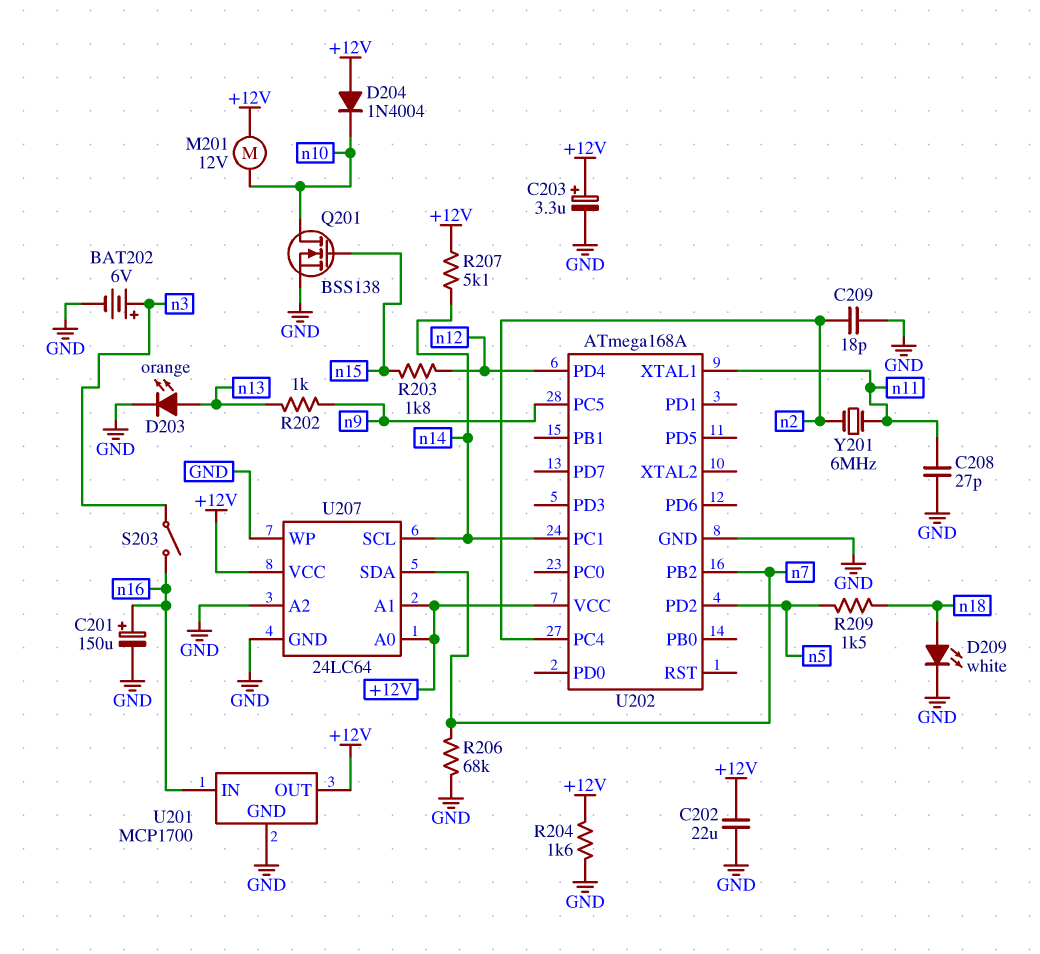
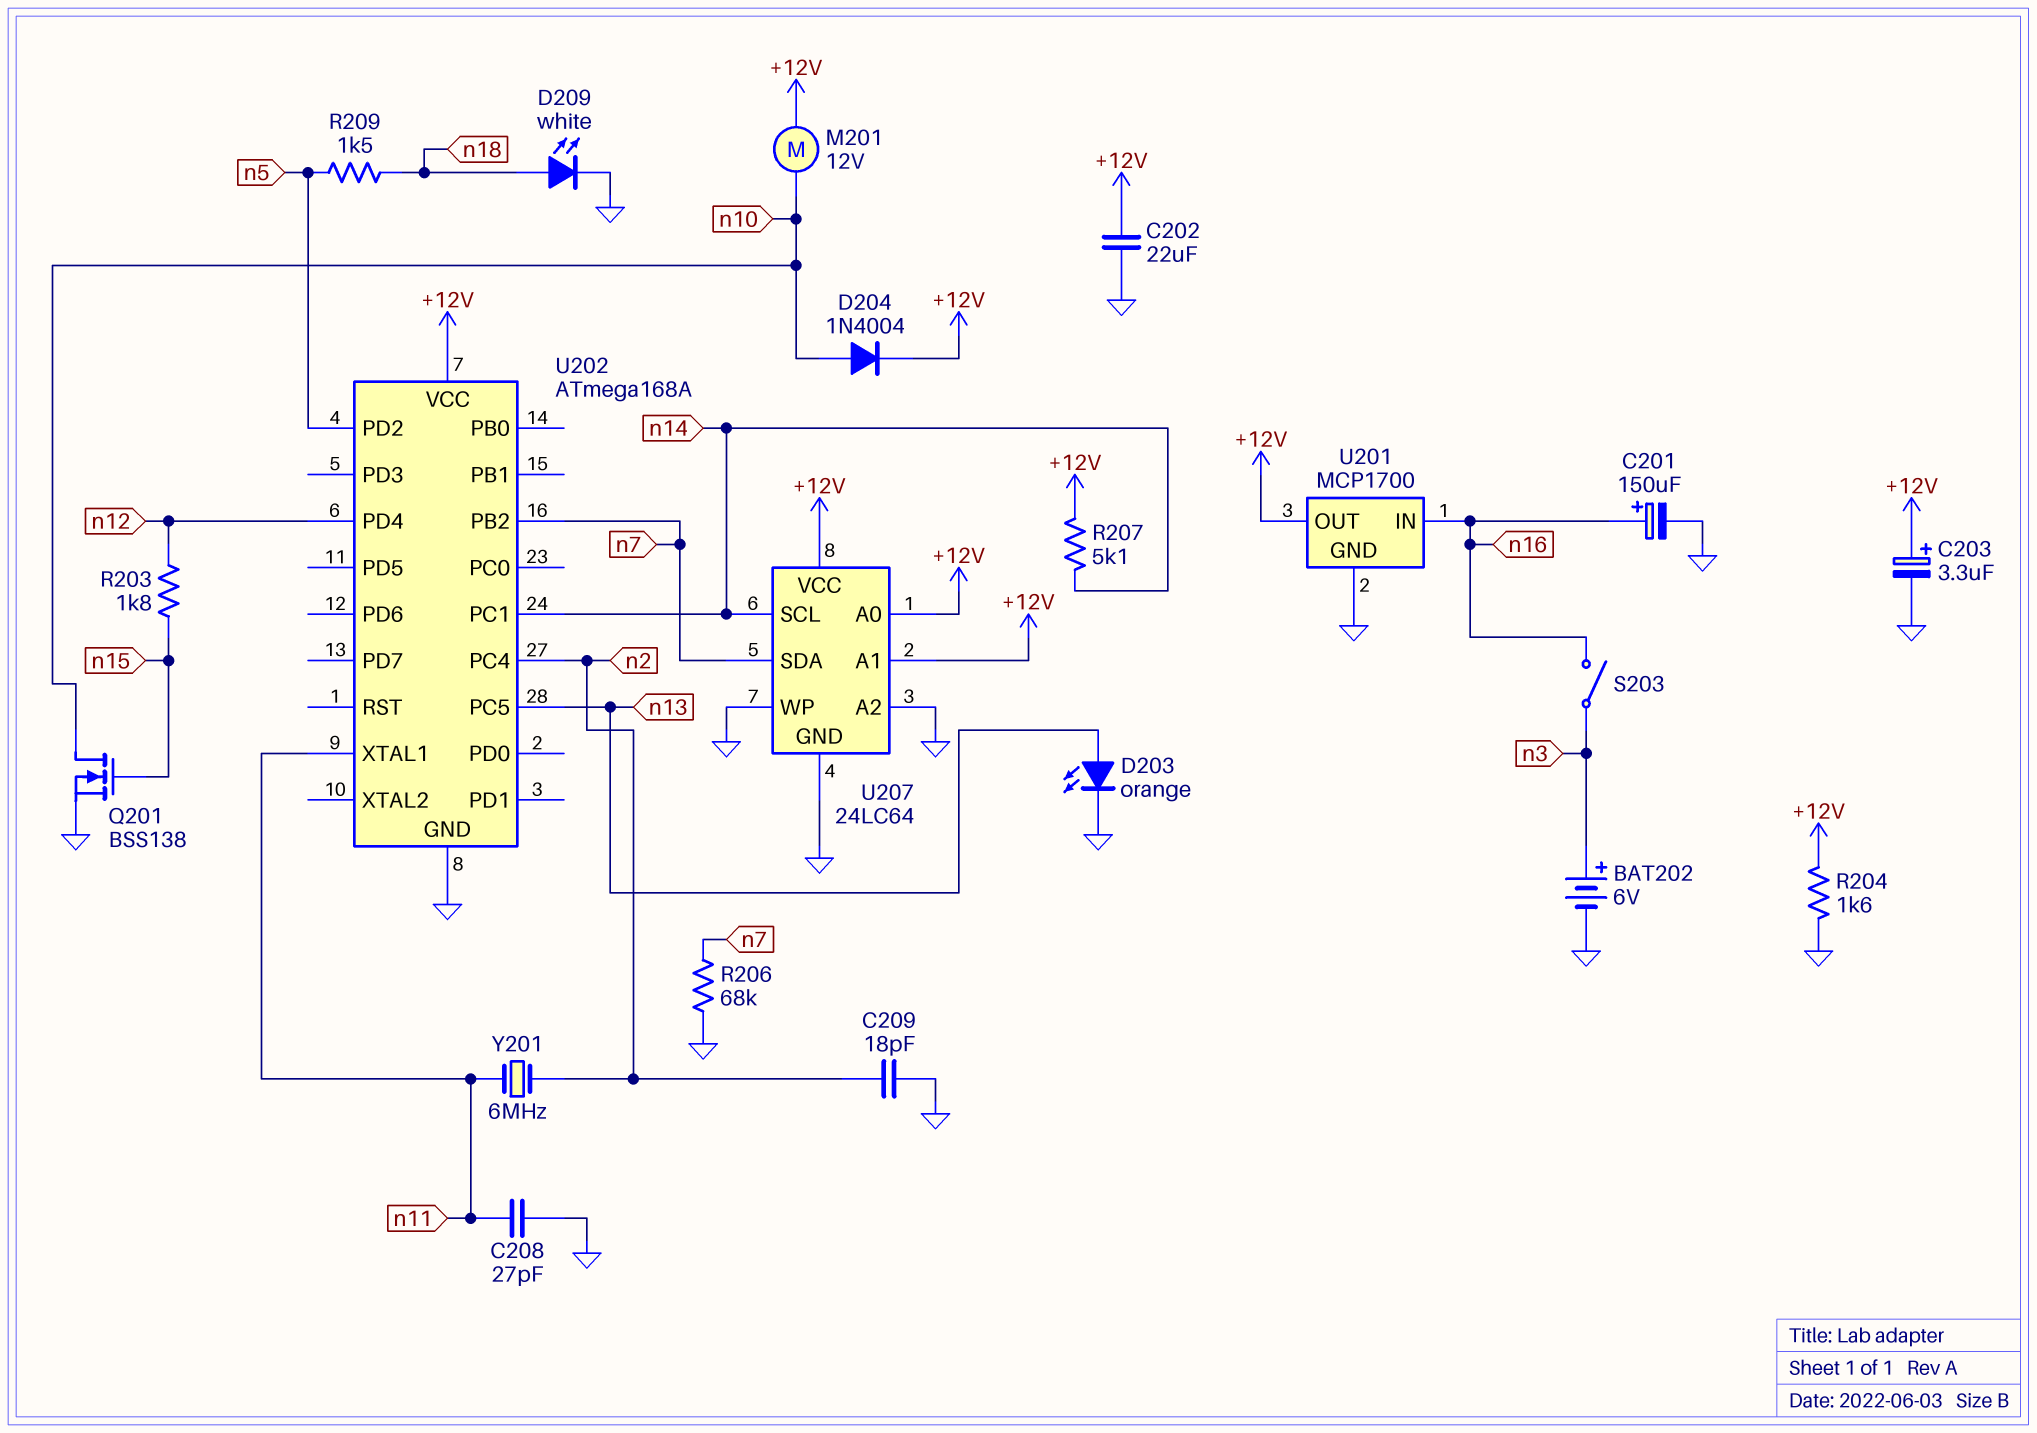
D204: diode 1N4004 (A +12V, K n10) -> diode 1N4004 (A n10, K +12V)
R202: 1k (n9, n13) -> none
U202 pin PC5: n9 -> n13

